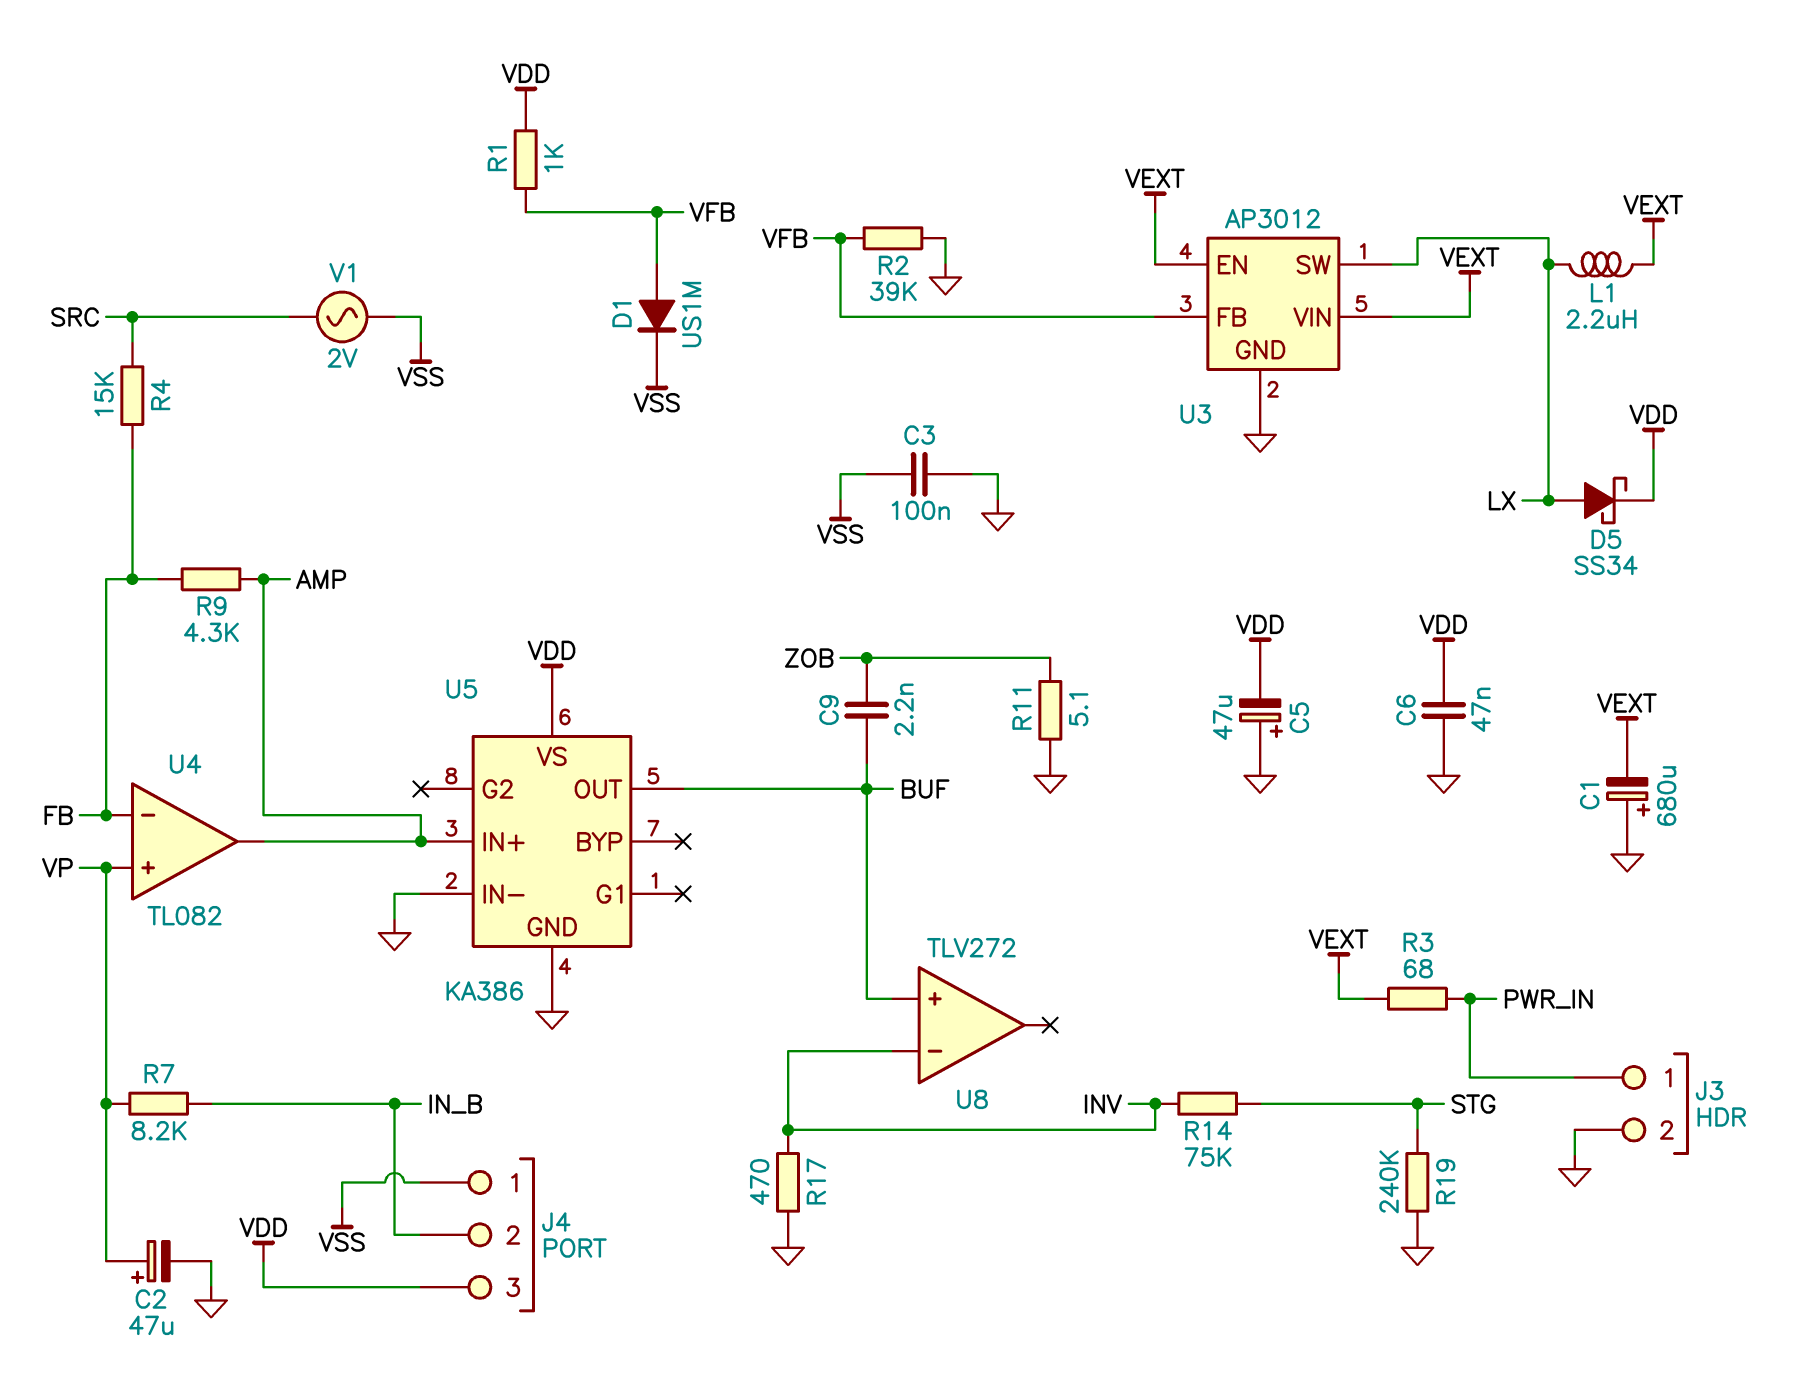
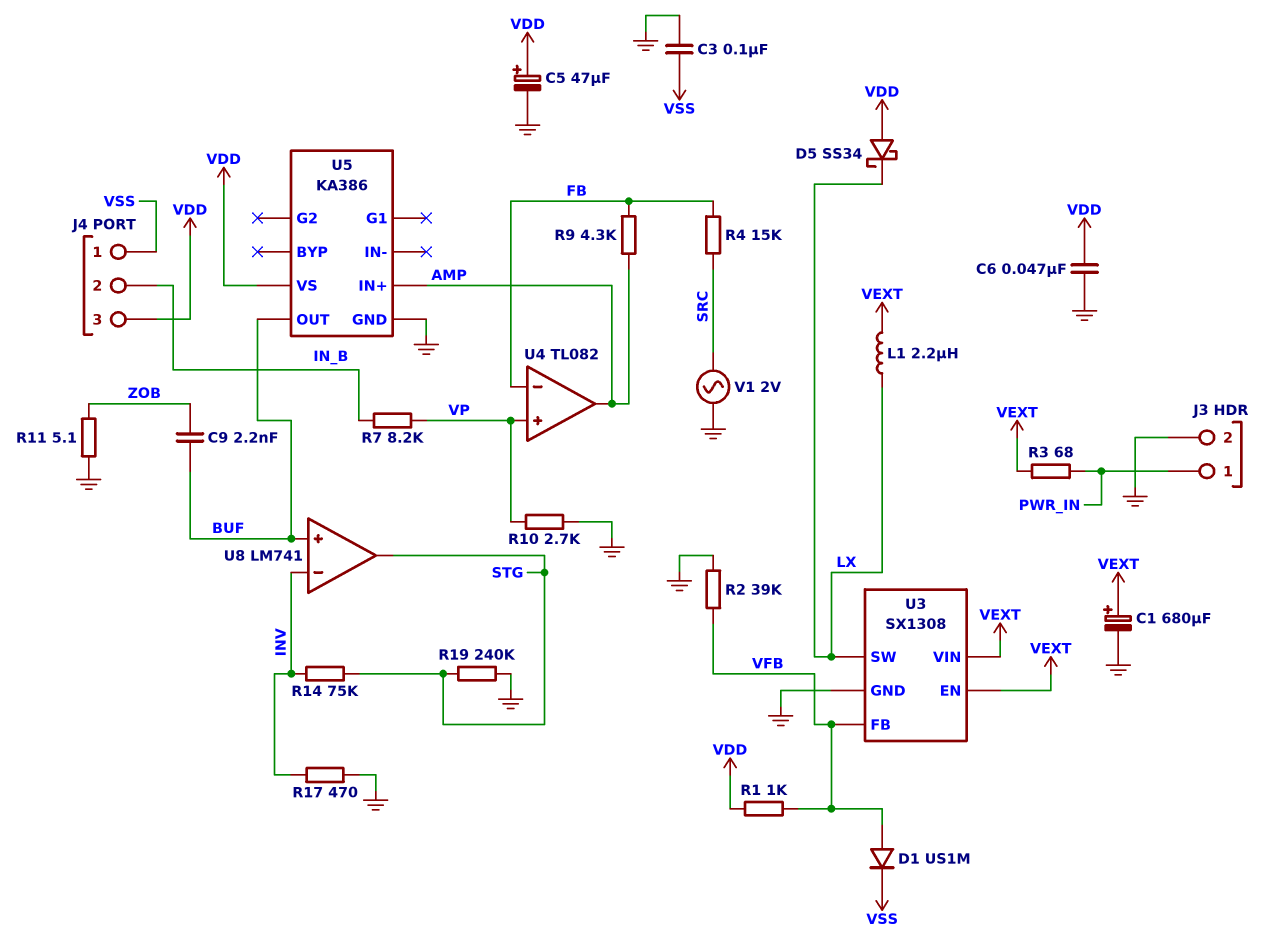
C1: 680uF (plus GND, minus VEXT) -> 680uF (plus VEXT, minus GND)
C2: 47uF (plus VP, minus GND) -> none
C5: 47uF (plus GND, minus VDD) -> 47uF (plus VDD, minus GND)
D5: schottky SS34 (A LX, K VDD) -> schottky SS34 (A VDD, K LX)
R10: none -> 2.7k (GND, VP)
U3: AP3012 -> SX1308
U5 pin IN-: GND -> none
U8: TLV272 -> LM741
U8 pin out: none -> STG
V1: AC 2V (SRC, VSS) -> AC 2V (GND, SRC)

